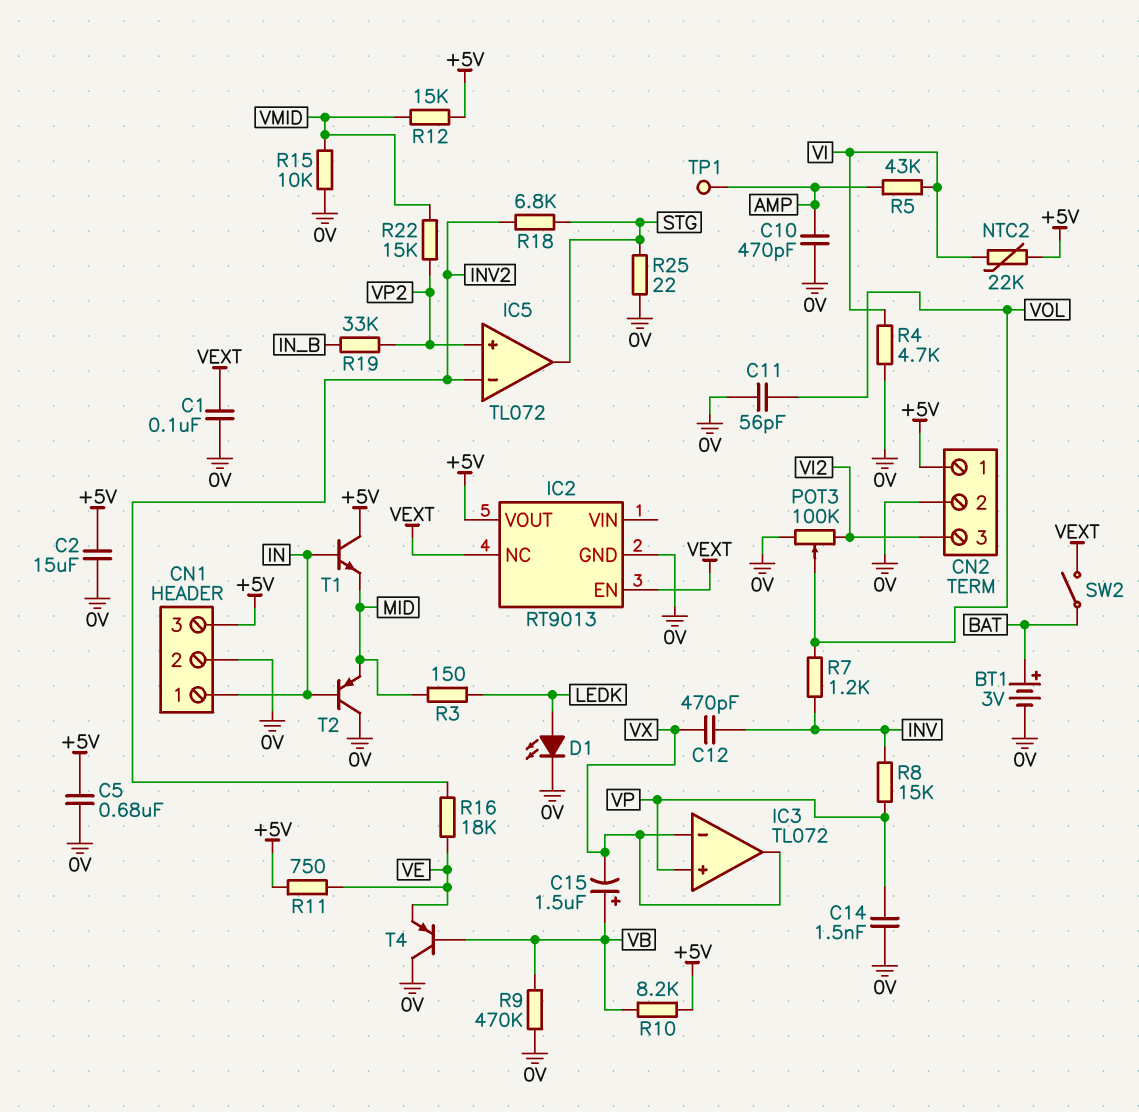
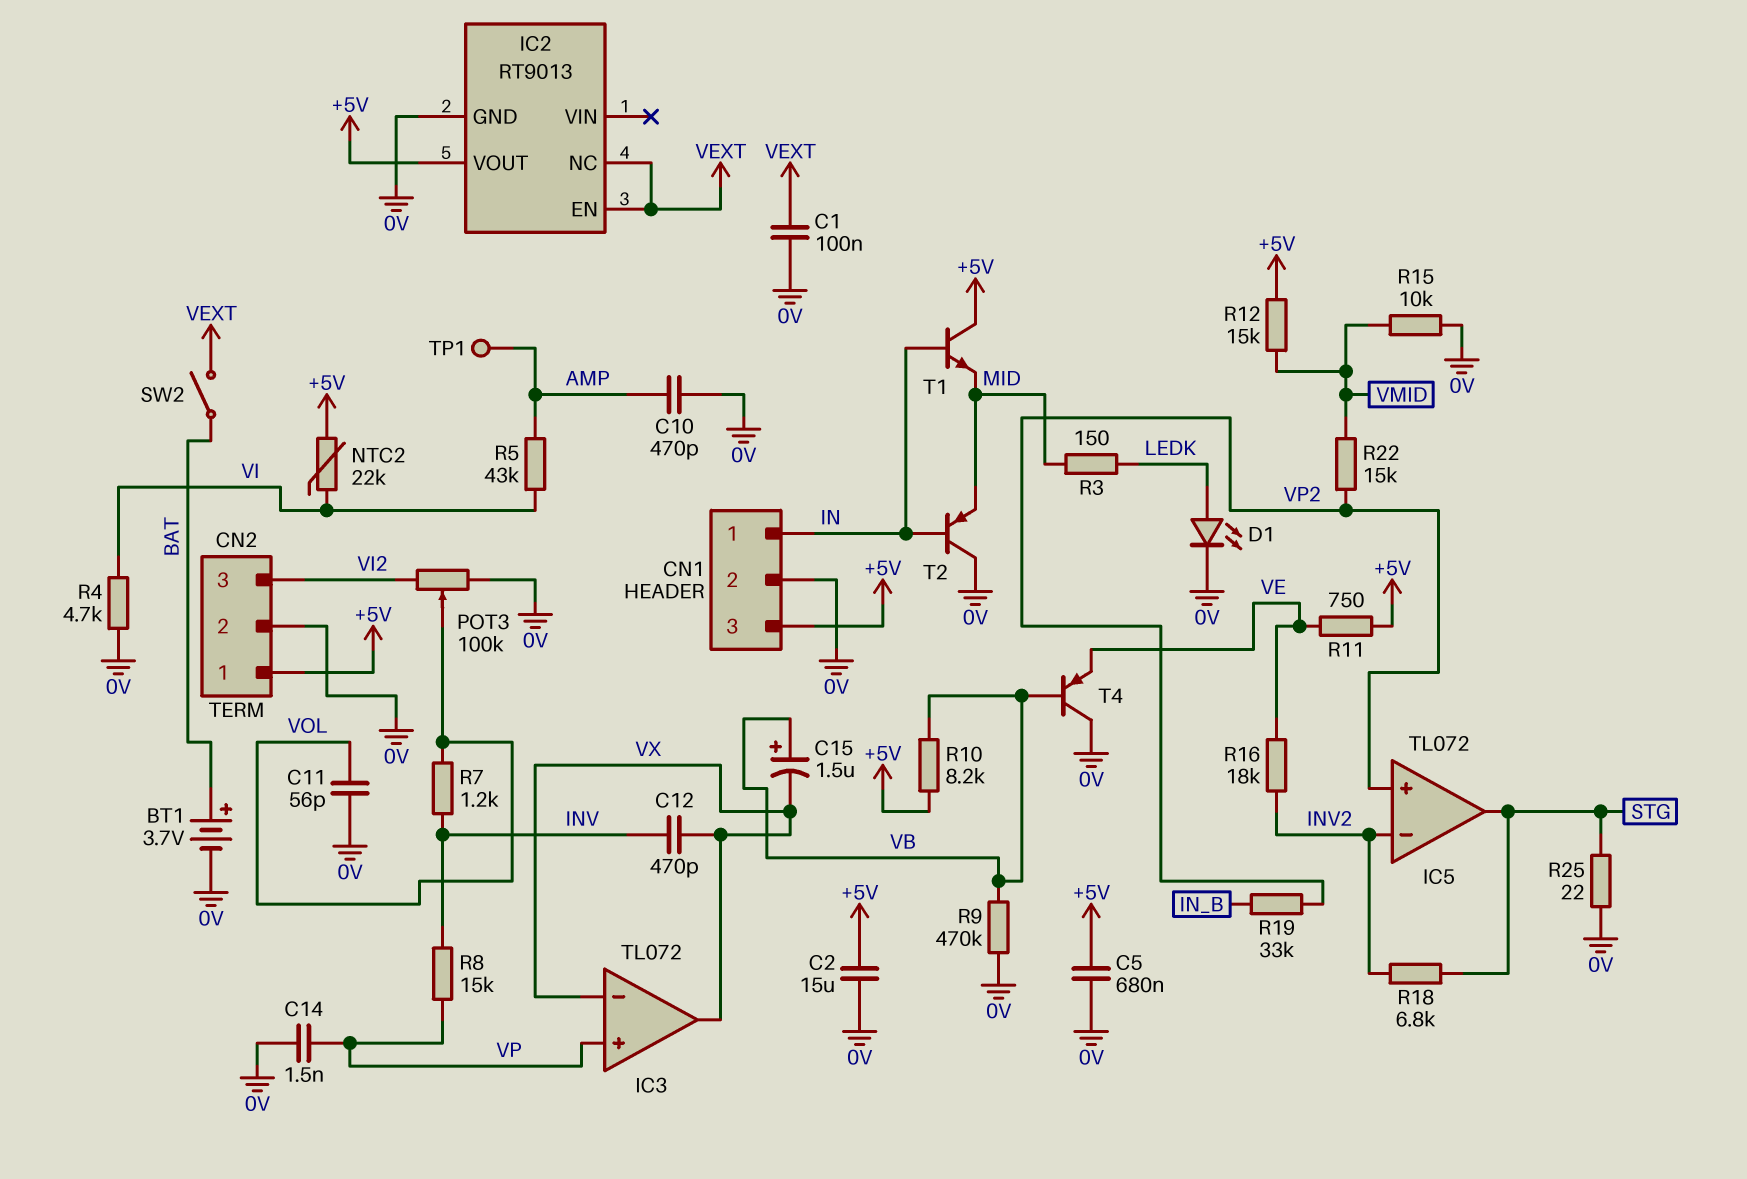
BT1: 3V (plus BAT, minus 0V) -> 3.7V (plus BAT, minus 0V)

